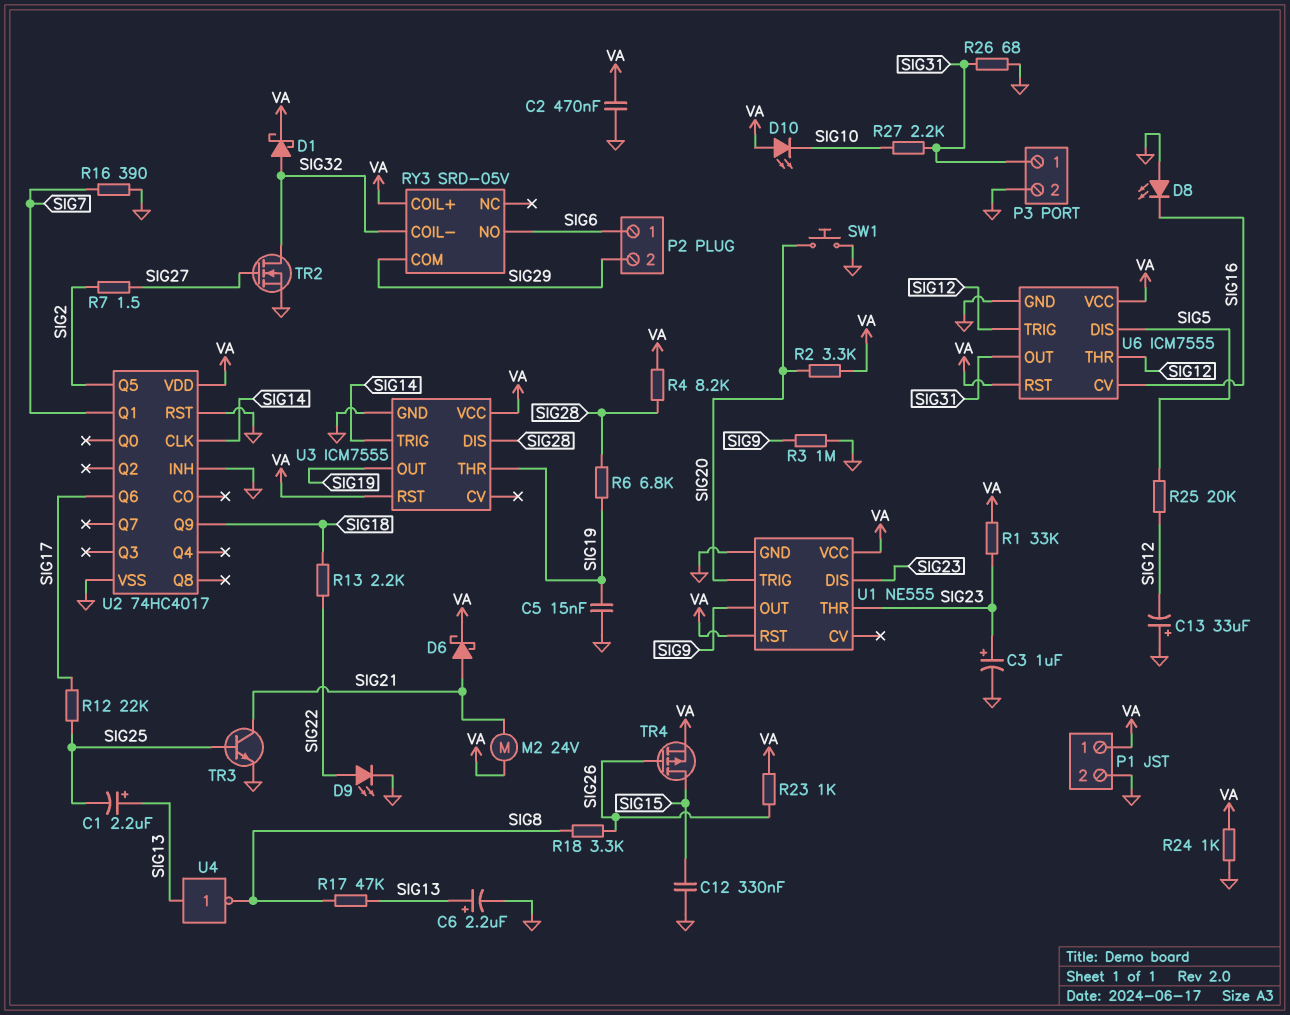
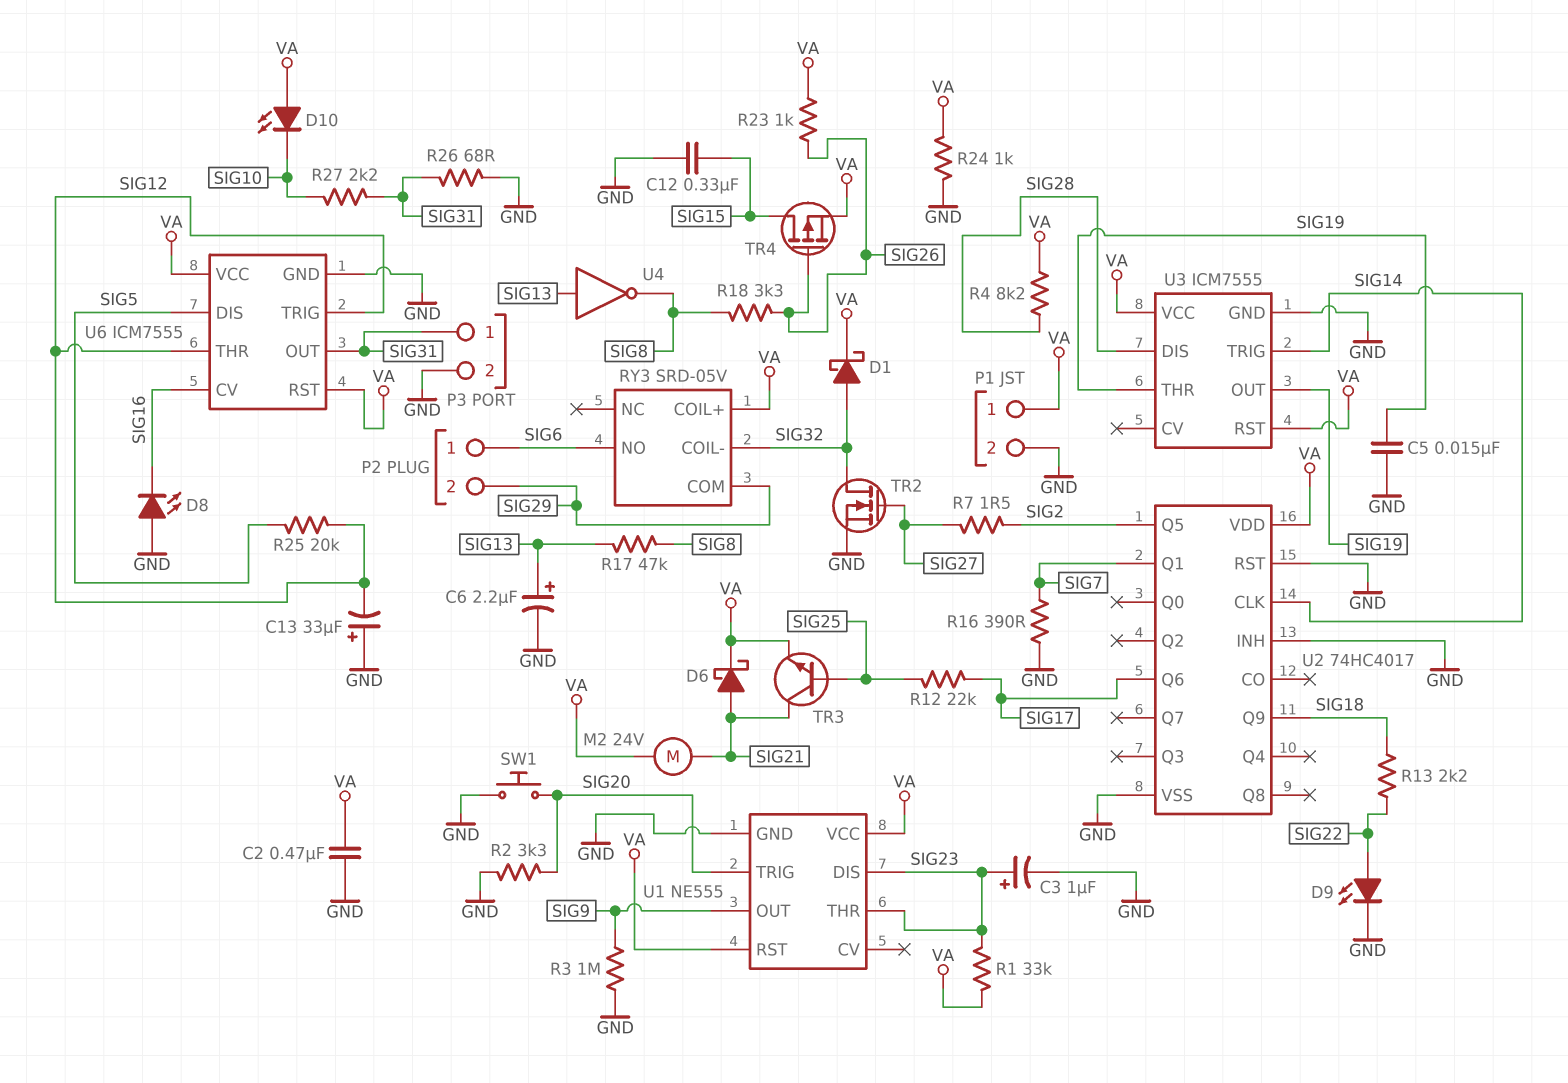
C1: 2.2uF (plus SIG13, minus SIG25) -> none
R2: 3.3k (SIG20, VA) -> 3.3k (GND, SIG20)
R6: 6.8k (SIG19, SIG28) -> none
TR3: NPN (B SIG25, C SIG21, E GND) -> NPN (B SIG25, C SIG21, E VA)

